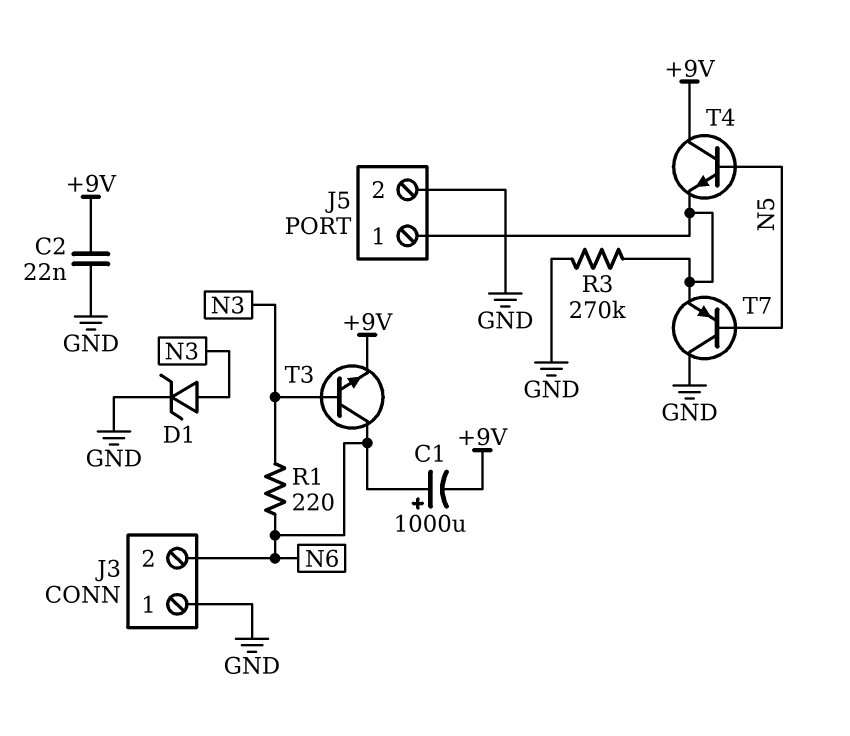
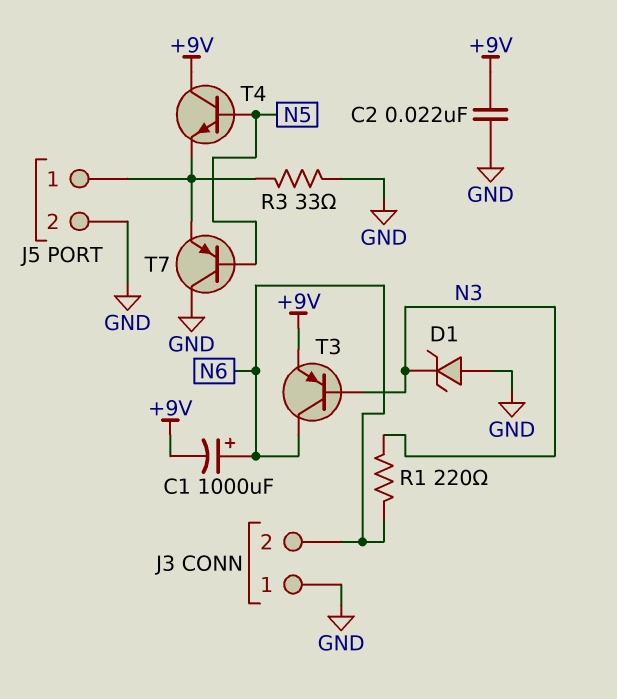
D1: zener (A N3, K GND) -> zener (A GND, K N3)
R3: 270k (GND, J5/1) -> 33 (GND, J5/1)
T3: NPN (B N3, C N6, E +9V) -> PNP (B N3, C N6, E +9V)

